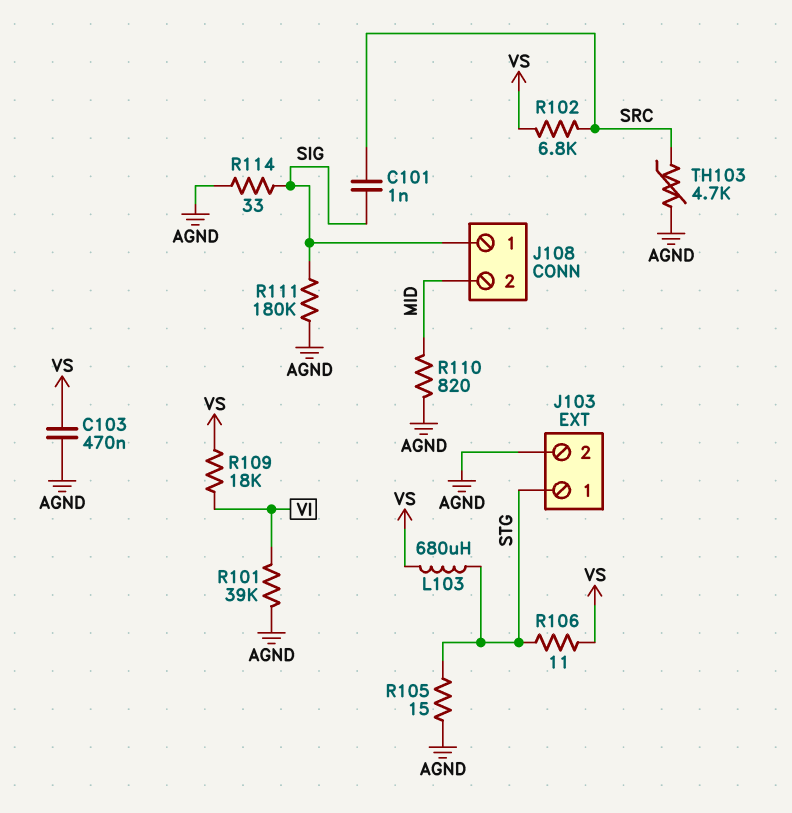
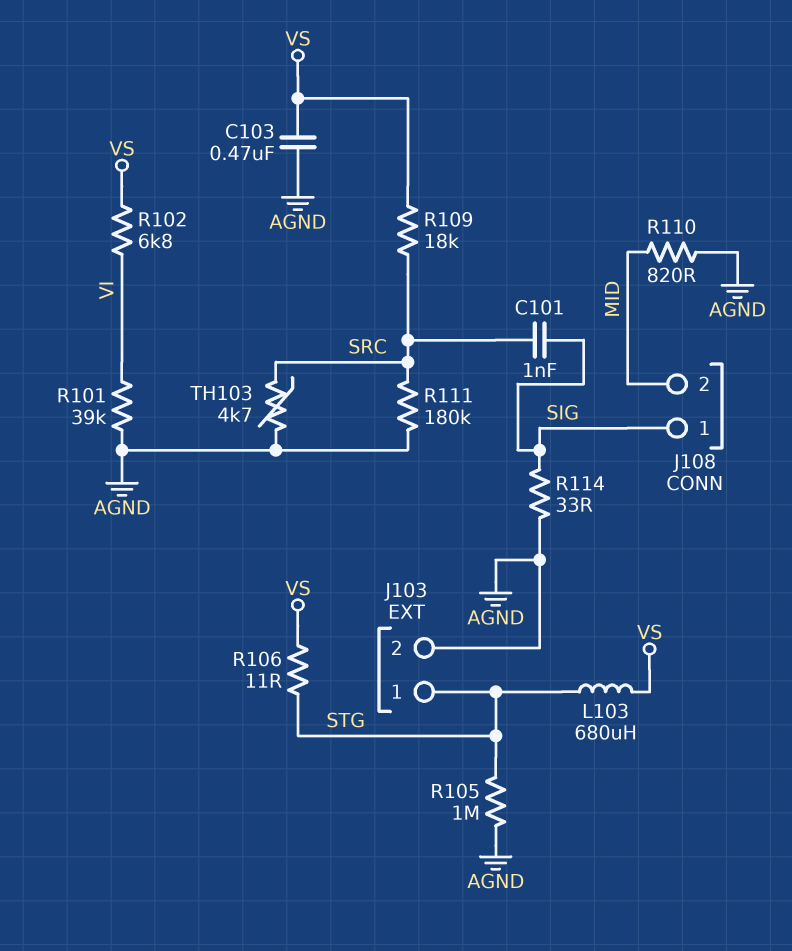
R102: 6.8k (SRC, VS) -> 6.8k (VI, VS)
R105: 15 (AGND, STG) -> 1M (AGND, STG)
R109: 18k (VI, VS) -> 18k (SRC, VS)
R111: 180k (AGND, SIG) -> 180k (AGND, SRC)

